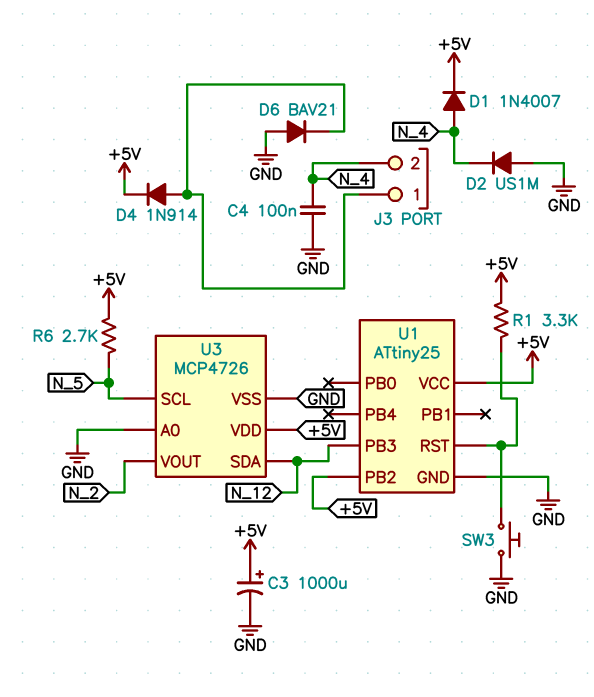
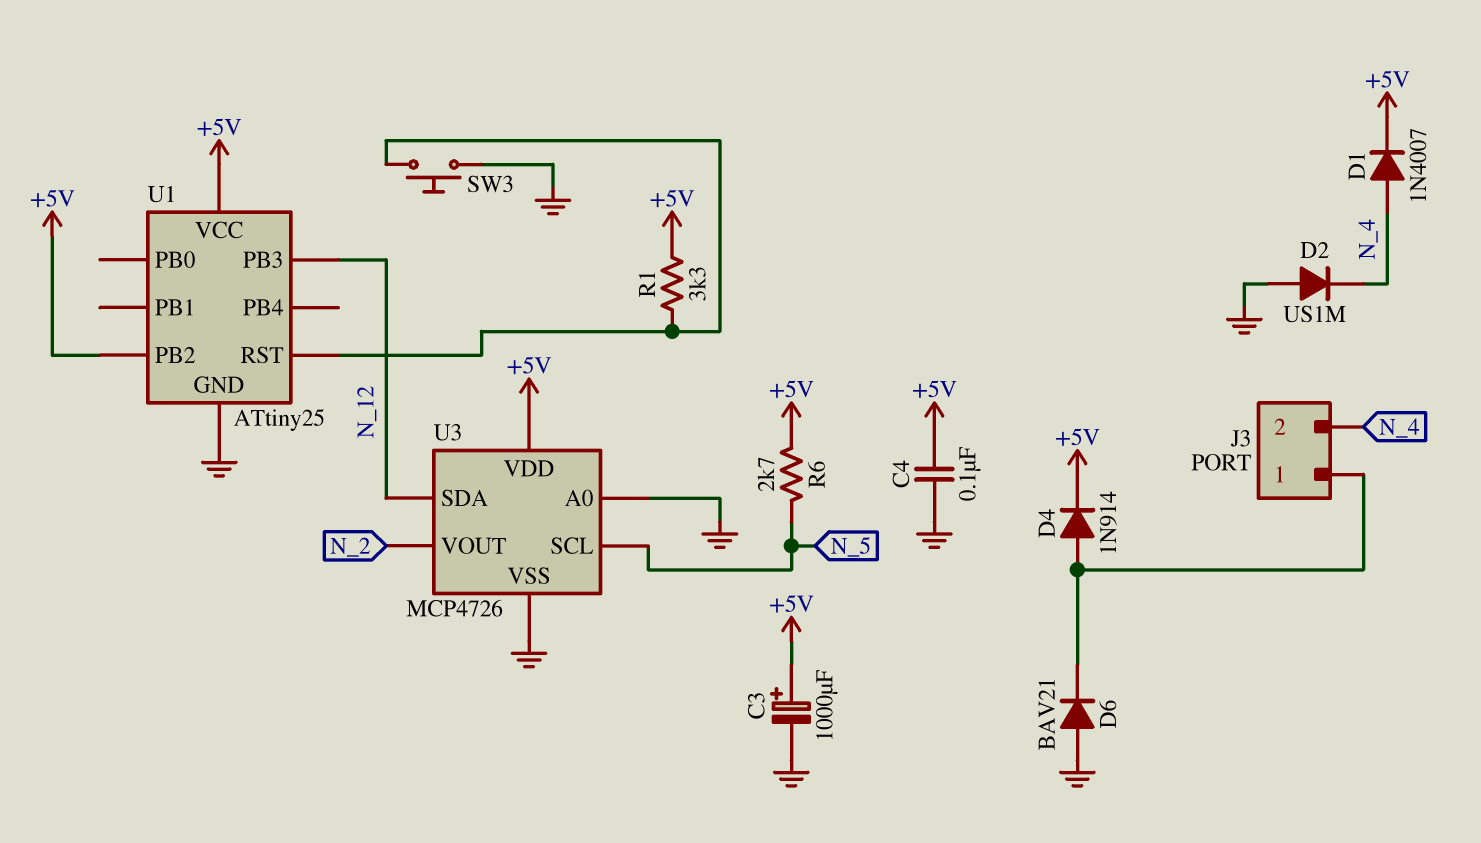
C4: 100nF (GND, N_4) -> 100nF (+5V, GND)

